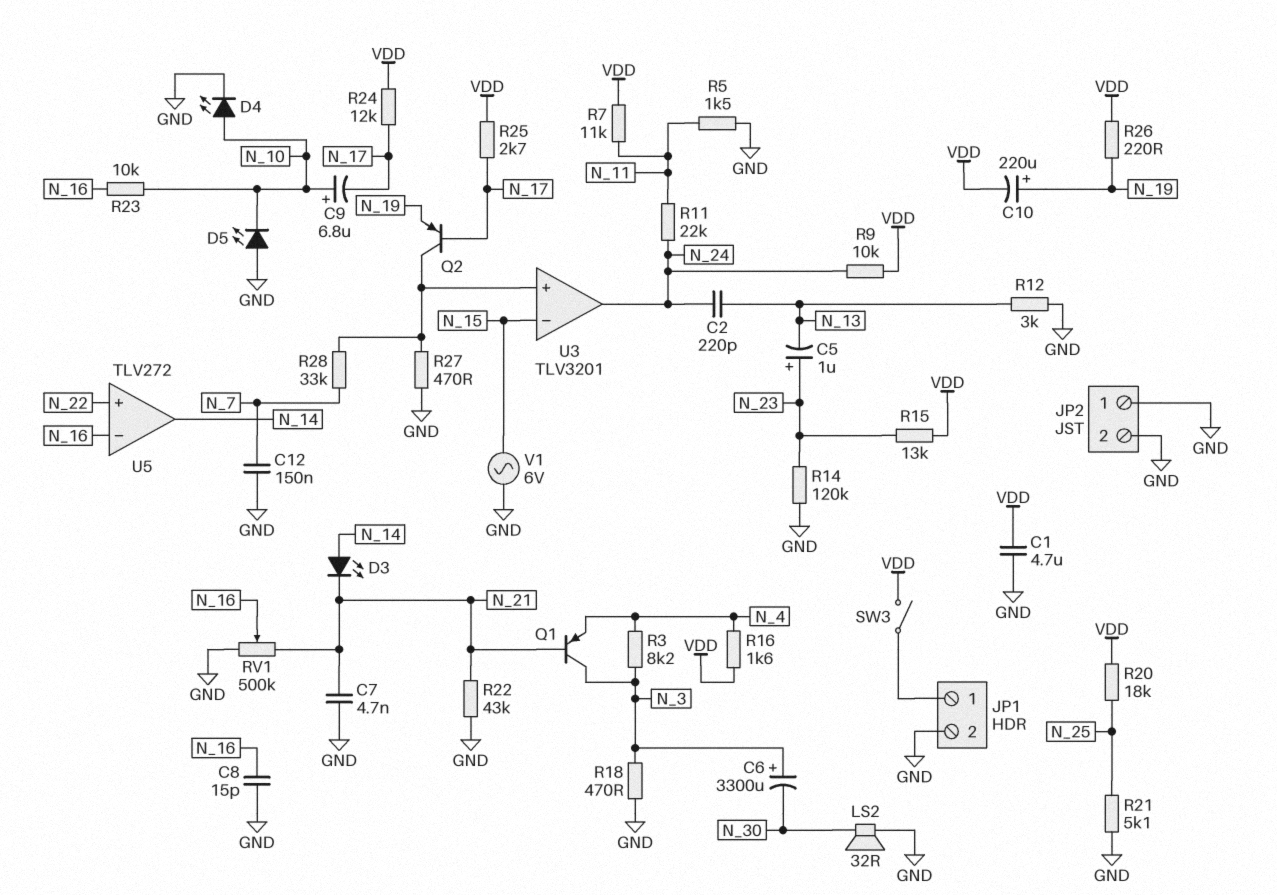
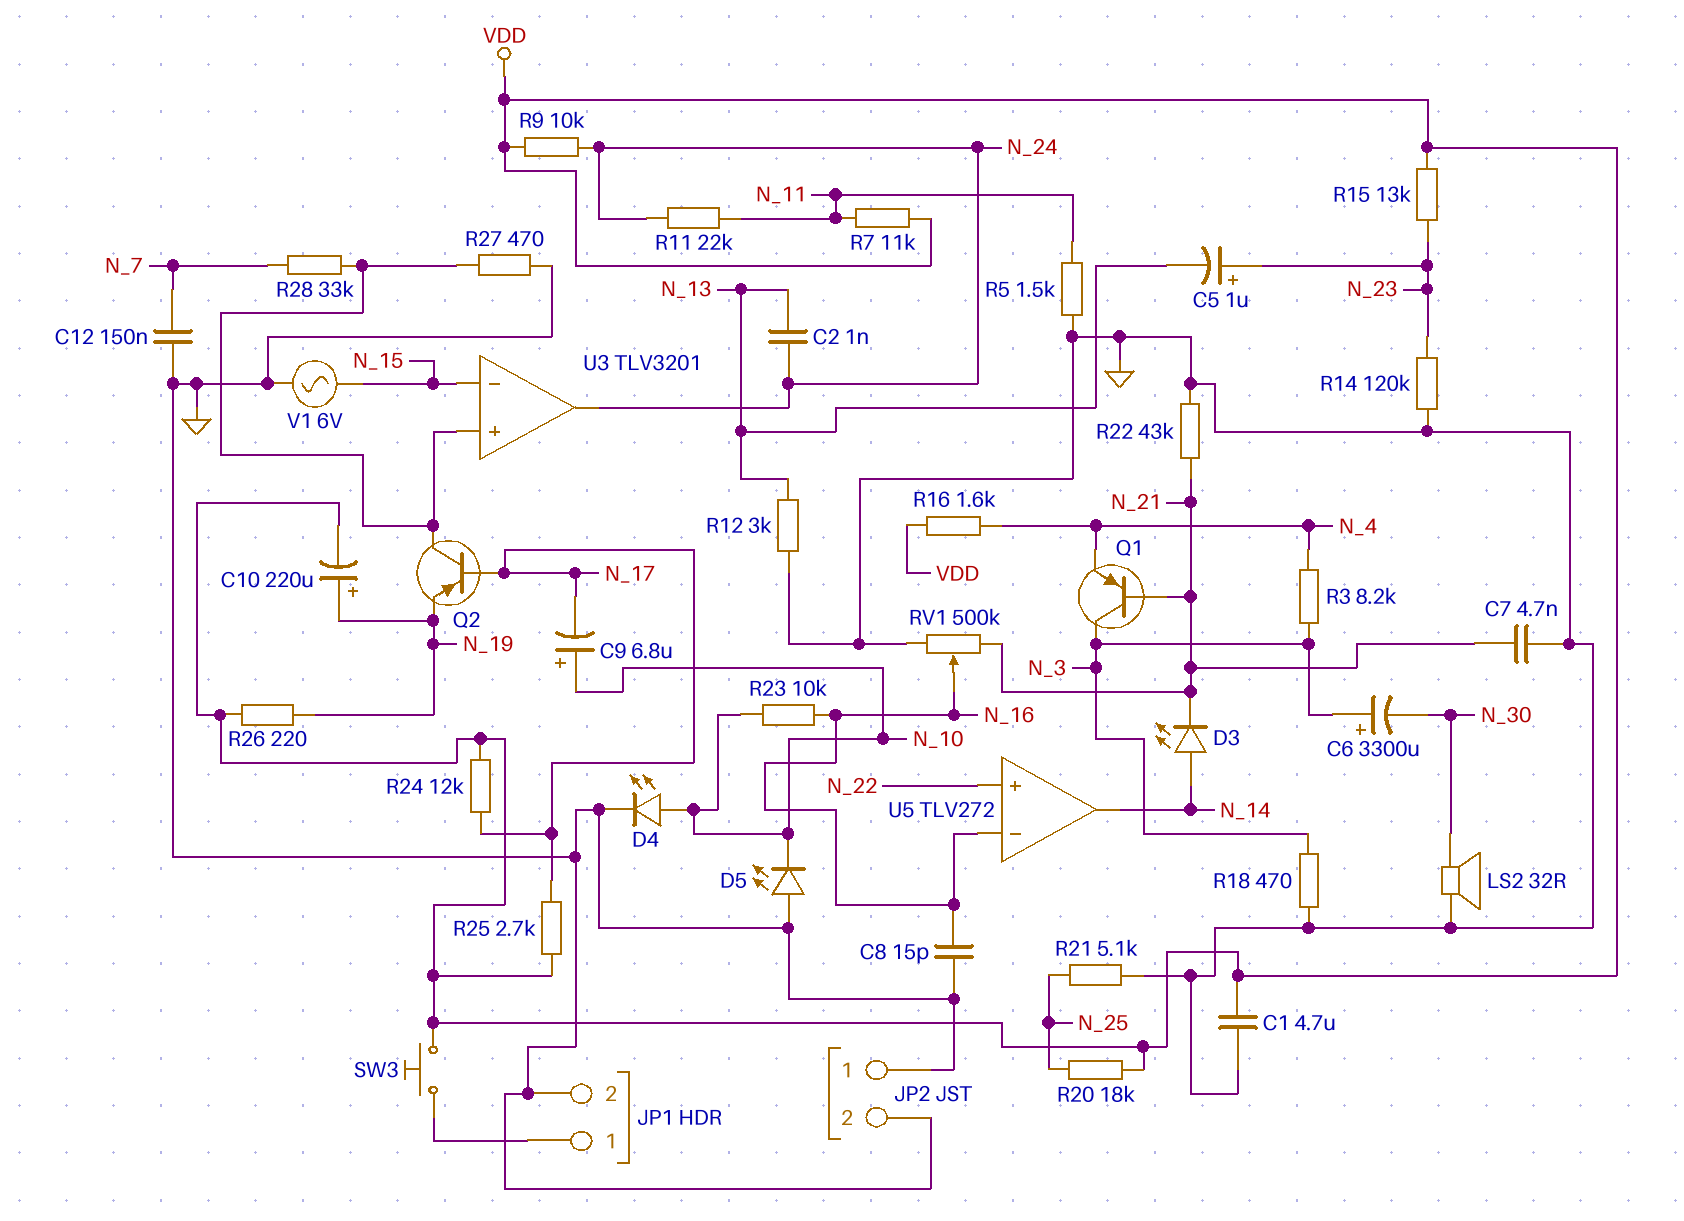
C2: 220pF (N_13, N_24) -> 1nF (N_13, N_24)
SW3: switch (JP1/1, VDD) -> button (JP1/1, VDD)

